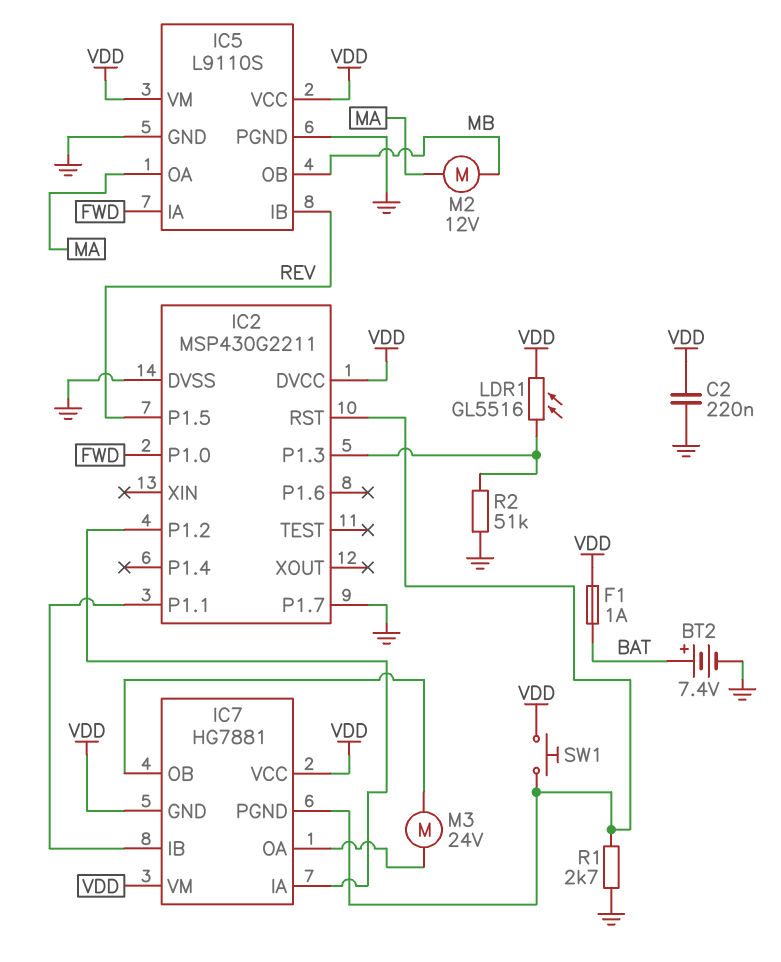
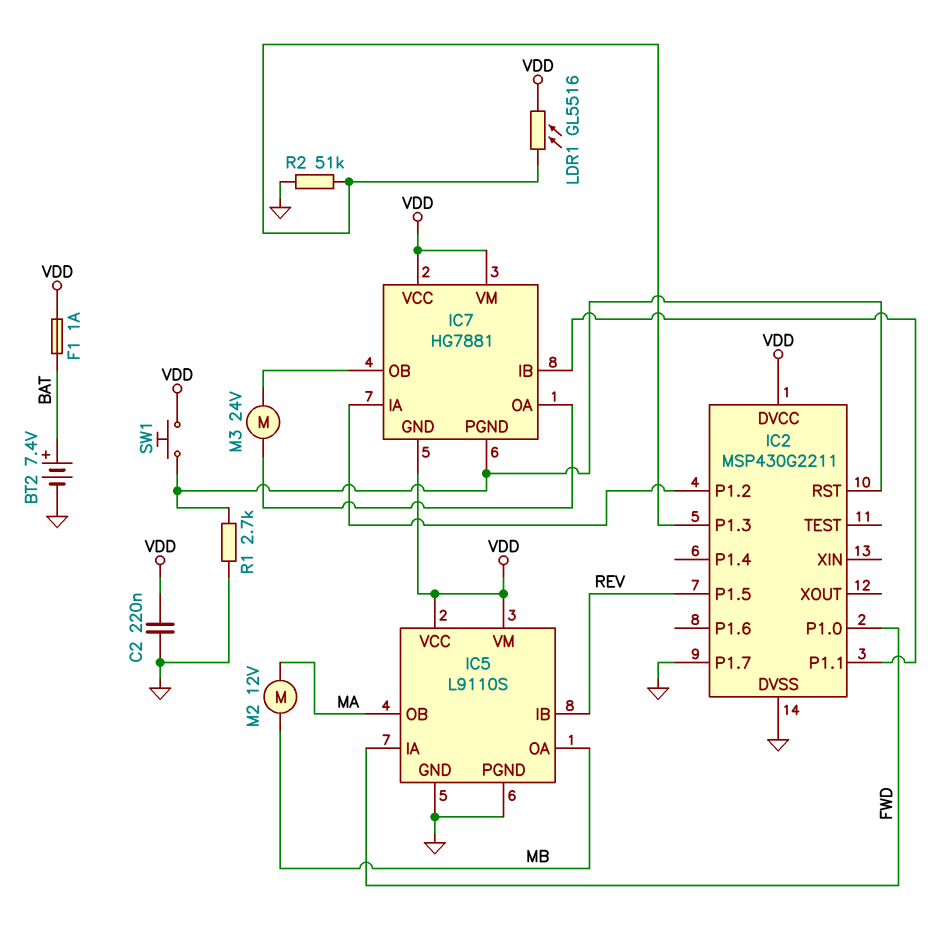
IC5 pin OA: MA -> MB
IC5 pin OB: MB -> MA

